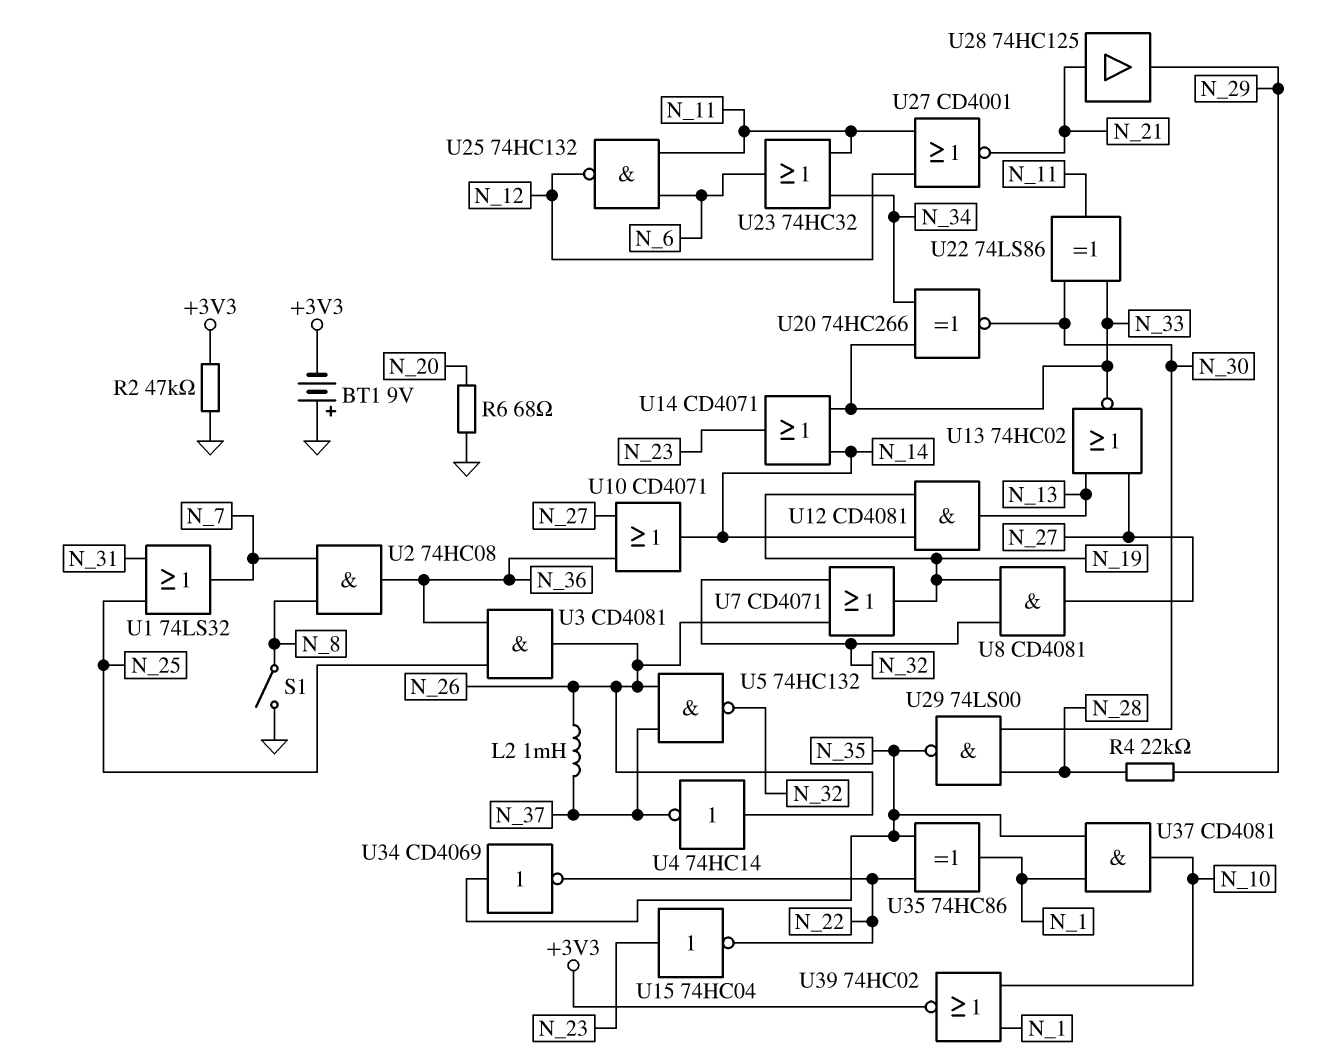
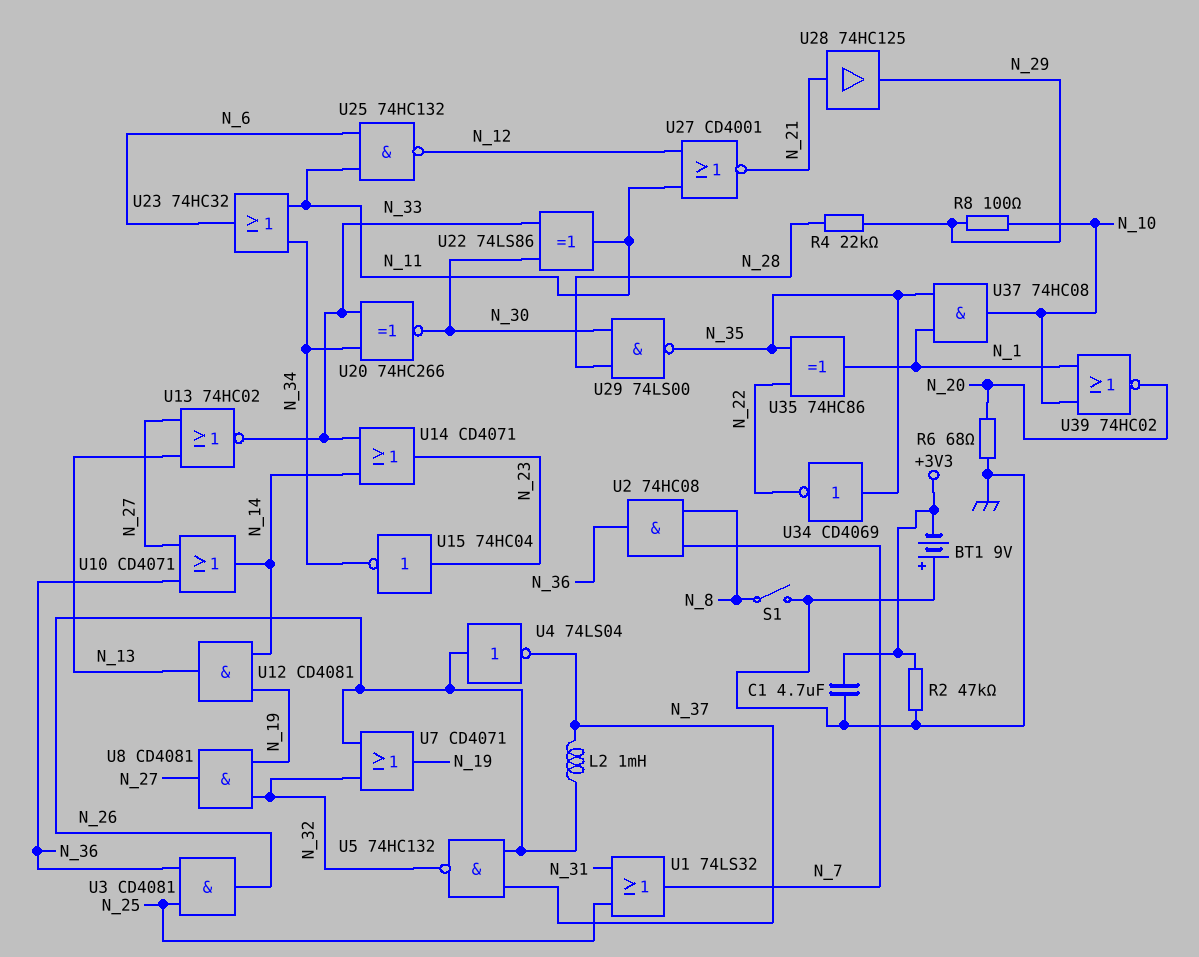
C1: none -> 4.7uF (+3V3, GND)
R8: none -> 100 (N_10, N_29)
U4: NOT 74HC14 (in N_26, out N_37) -> NOT 74LS04 (in N_26, out N_37)
U15: NOT 74HC04 (in N_23, out N_22) -> NOT 74HC04 (in N_23, out N_34)
U37: AND CD4081 (in N_1, in N_35, out N_10) -> AND 74HC08 (in N_1, in N_35, out N_10)
U39: NOR 74HC02 (in N_1, in N_10, out +3V3) -> NOR 74HC02 (in N_1, in N_10, out N_20)

